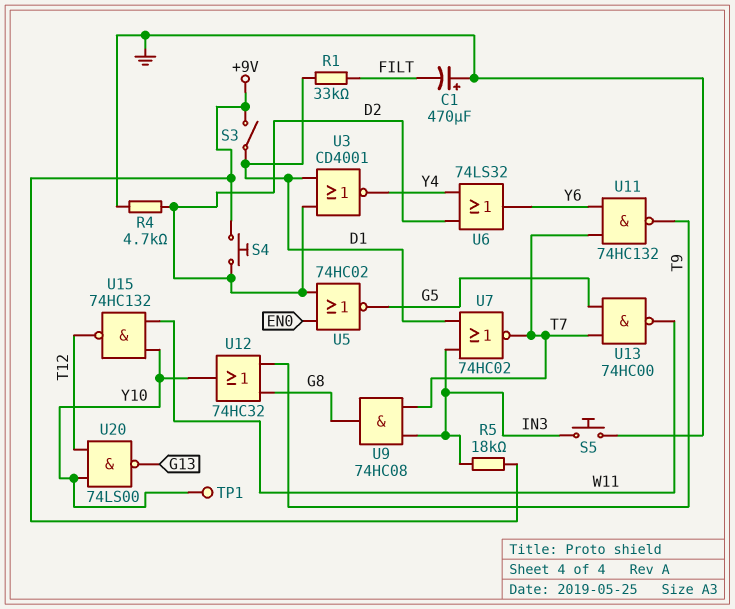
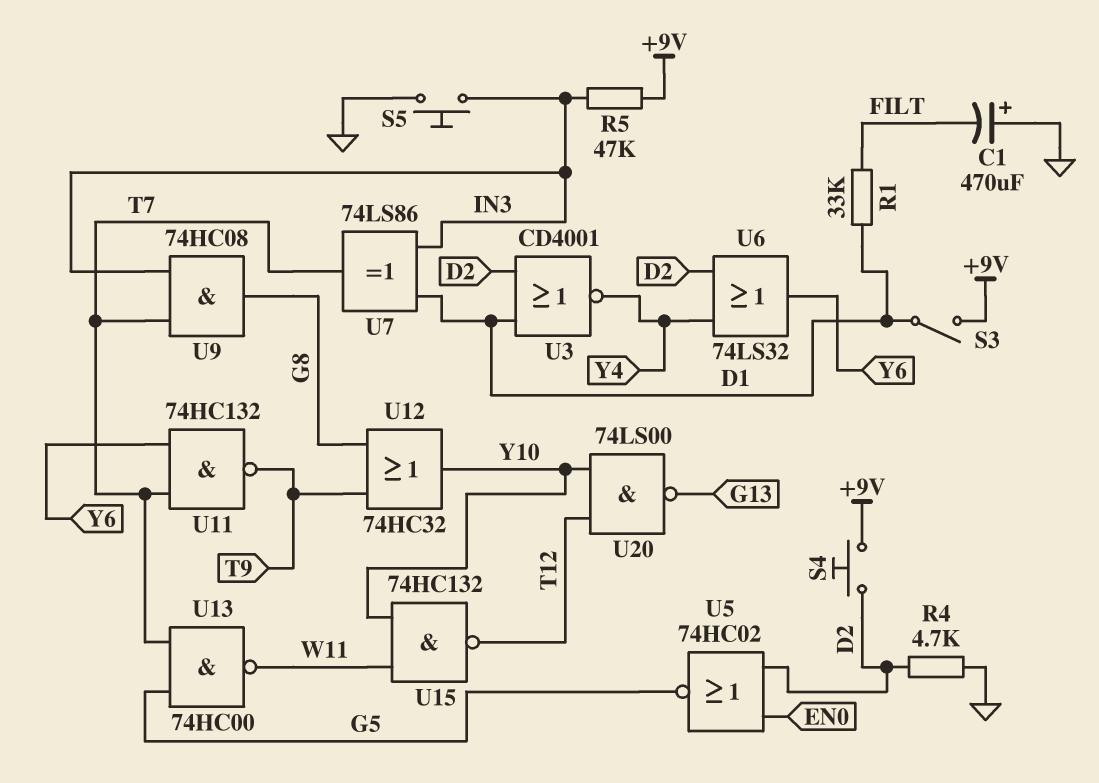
R5: 18k (+9V, IN3) -> 47k (+9V, IN3)
TP1: test point (Y10) -> none
U7: NOR 74HC02 (in D1, in IN3, out T7) -> XOR 74LS86 (in D1, in IN3, out T7)

